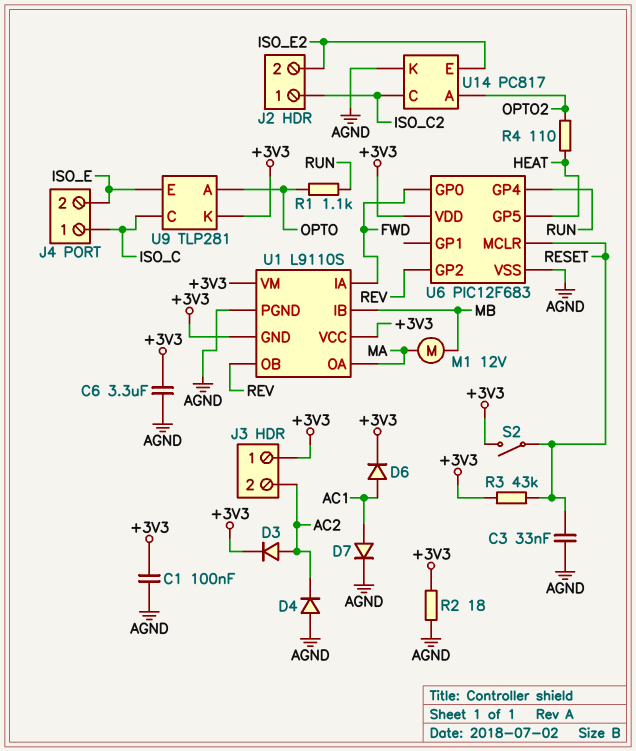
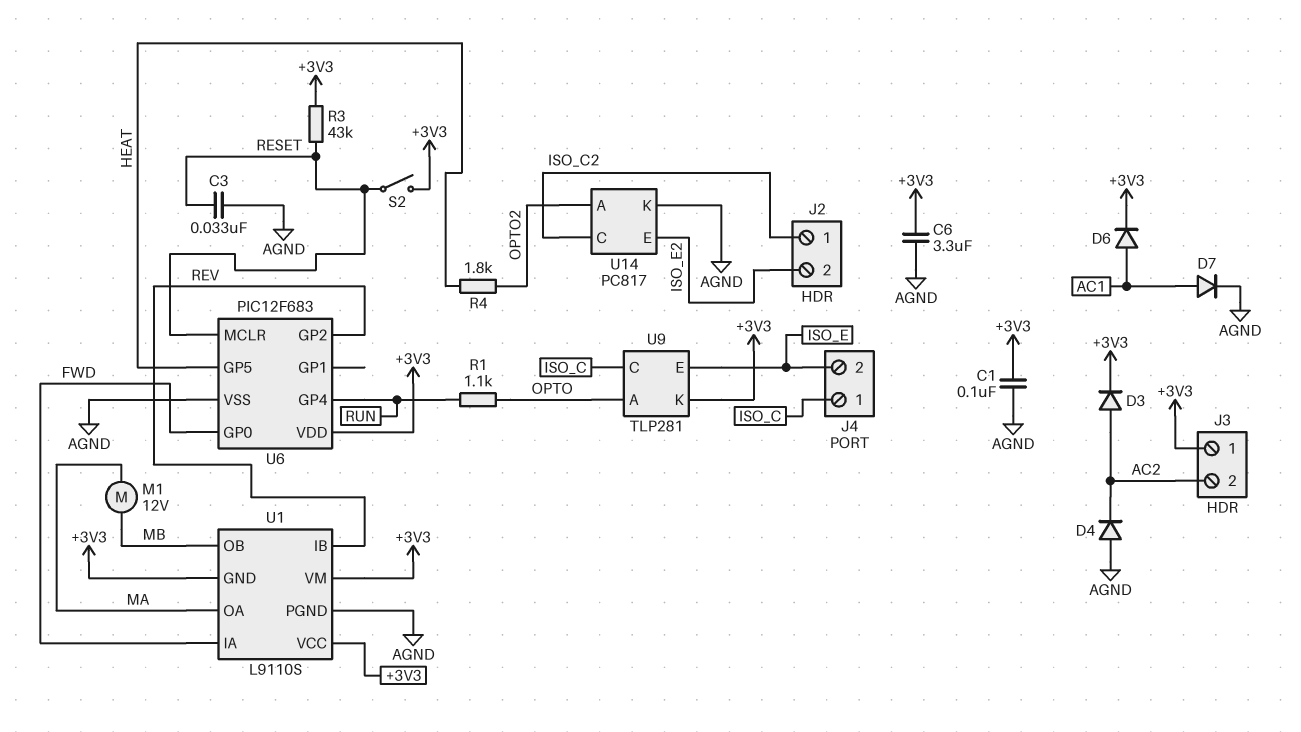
R2: 18 (+3V3, AGND) -> none
R4: 110 (HEAT, OPTO2) -> 1.8k (HEAT, OPTO2)
U1 pin IB: MB -> REV
U1 pin OB: REV -> MB

